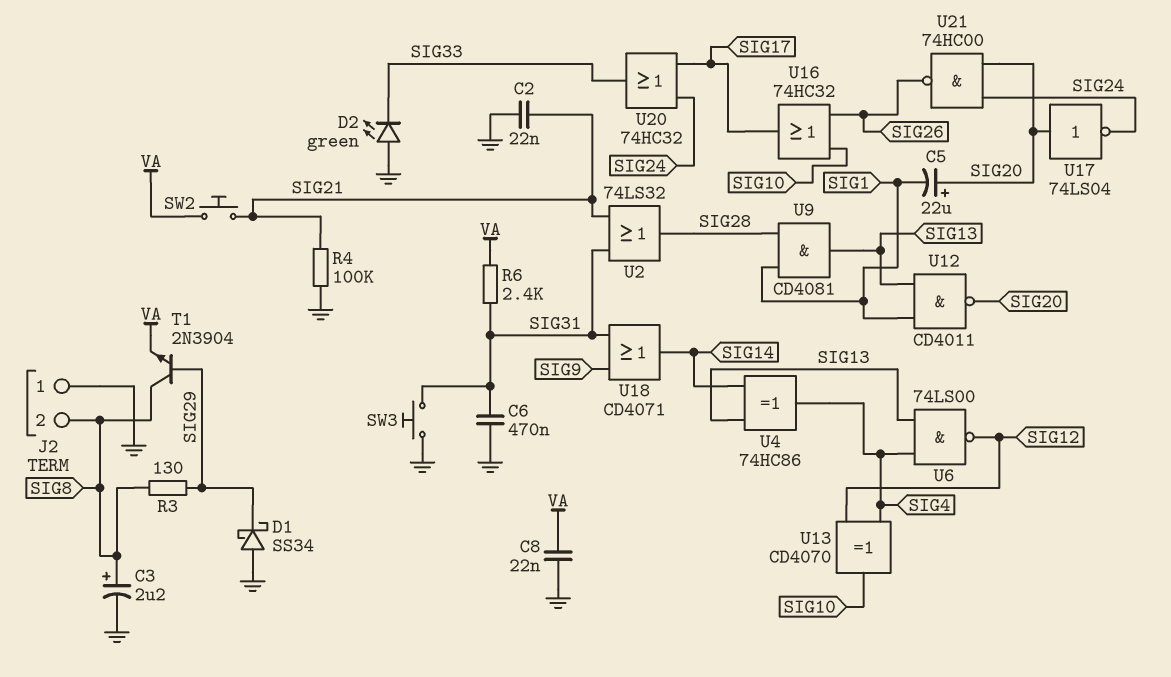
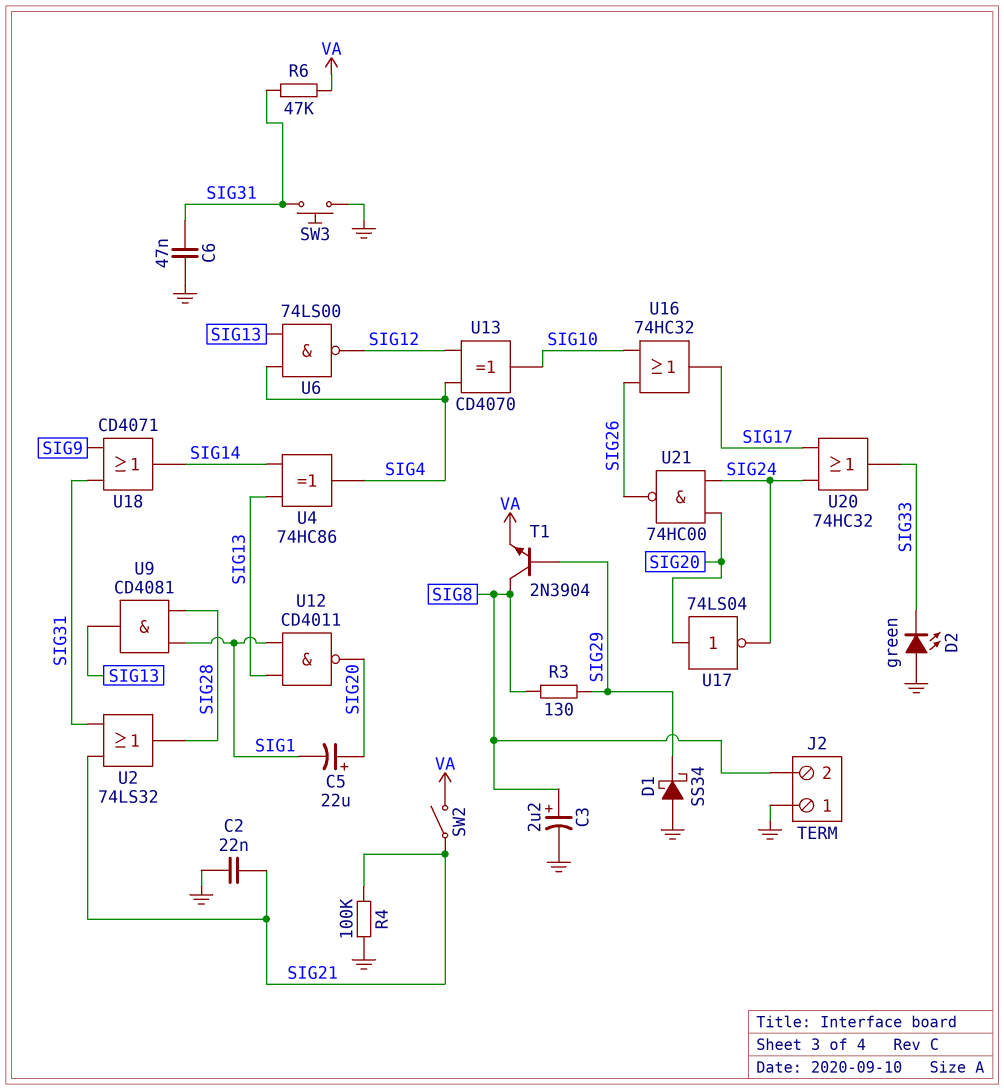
C6: 470nF (GND, SIG31) -> 47nF (GND, SIG31)
C8: 22nF (GND, VA) -> none
R6: 2.4k (SIG31, VA) -> 47k (SIG31, VA)
SW2: button (SIG21, VA) -> switch (SIG21, VA)

